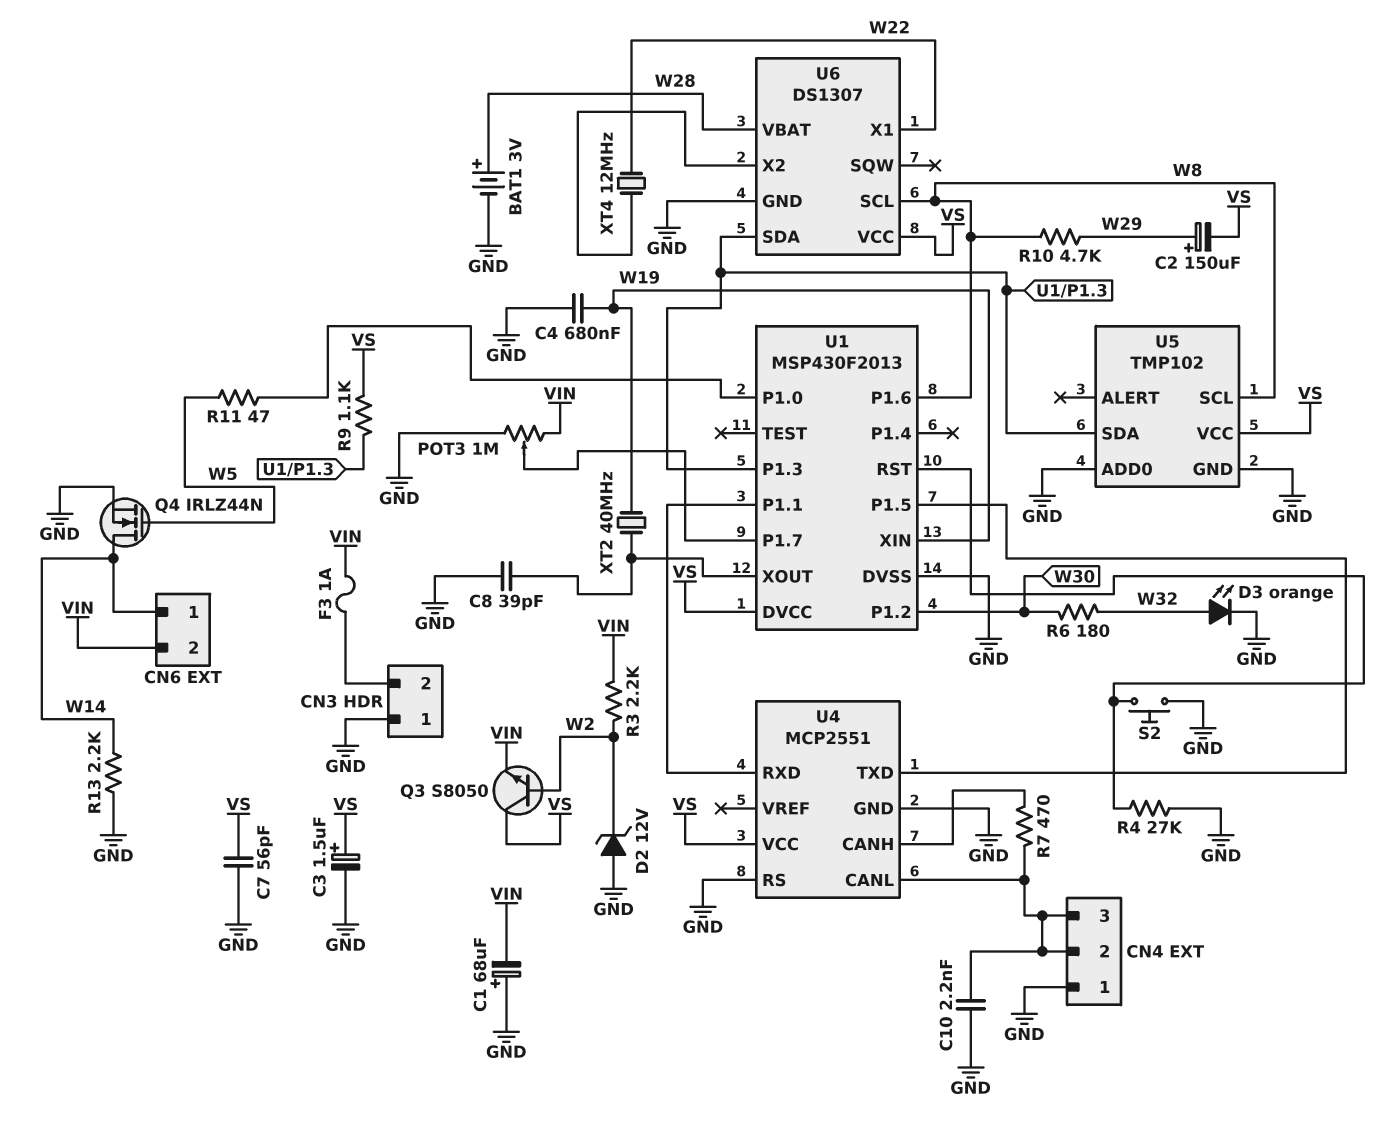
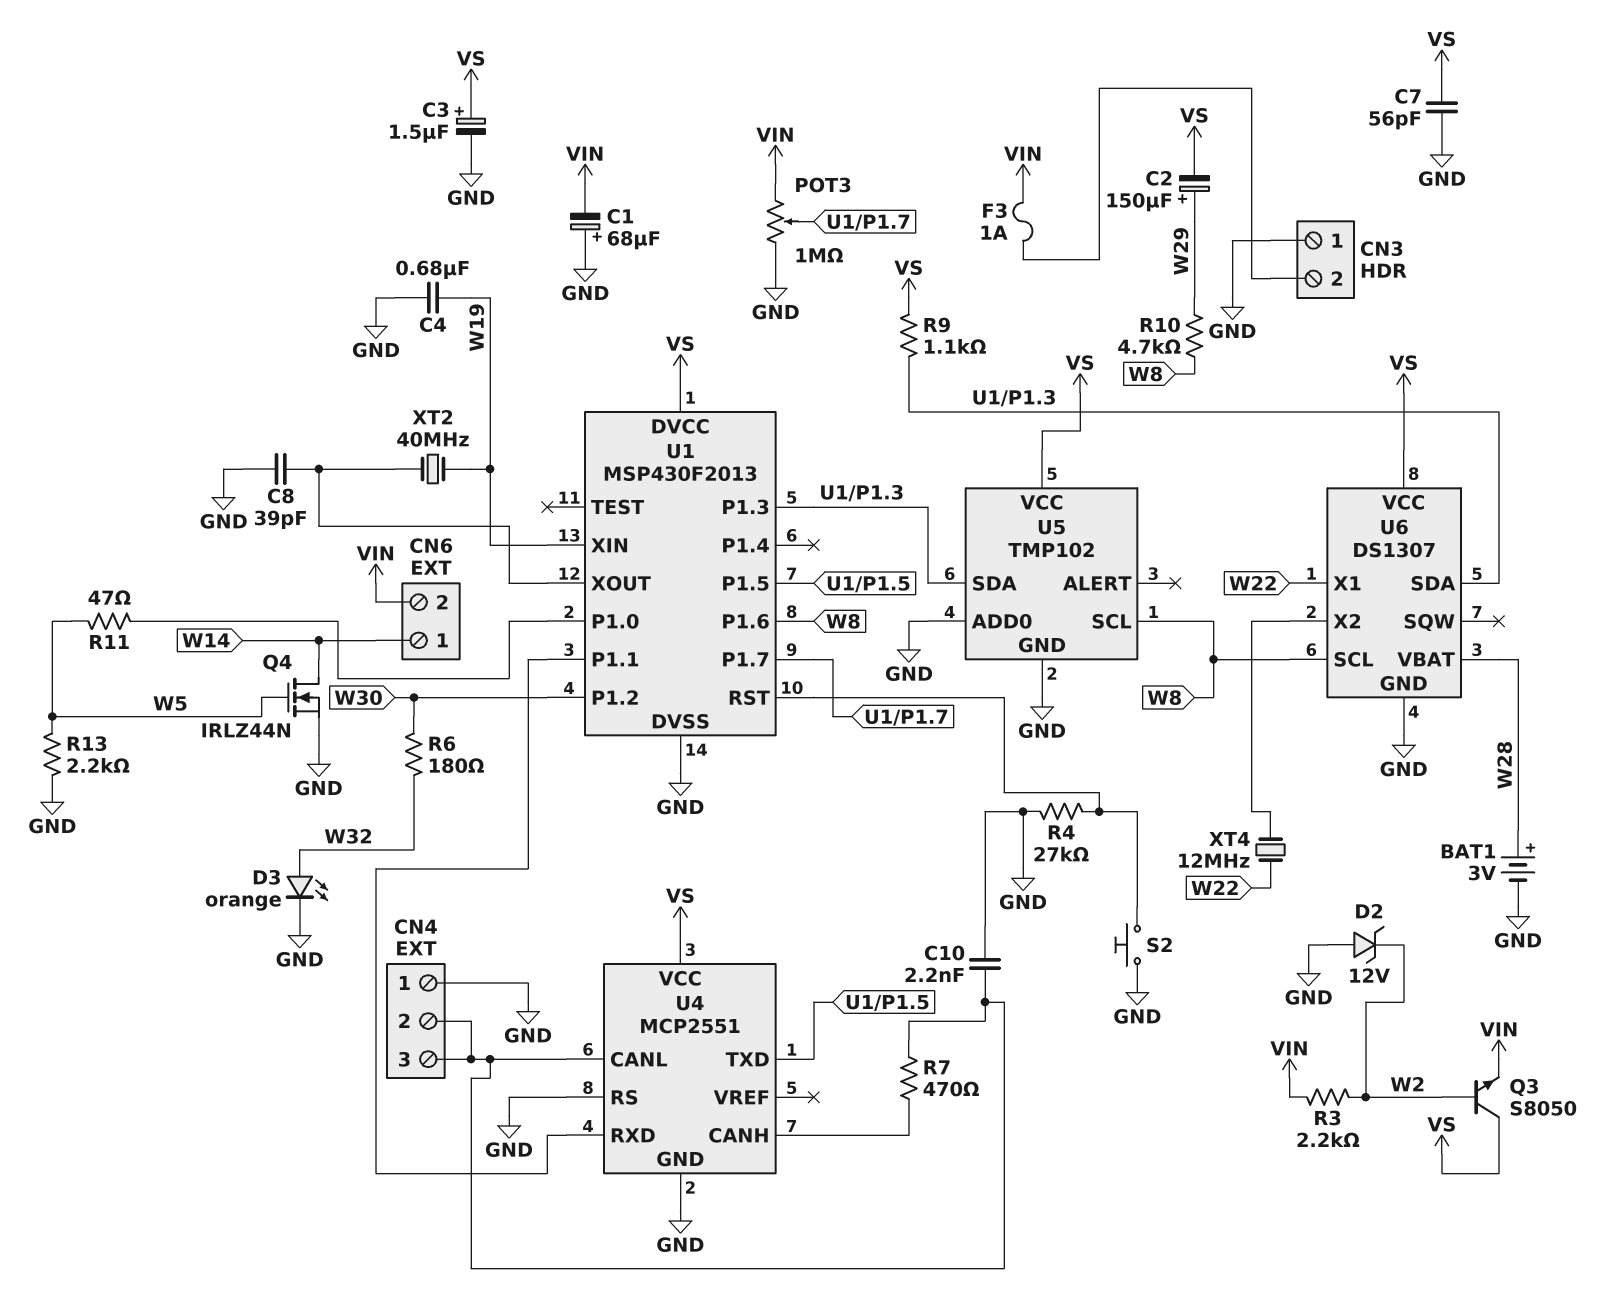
R13: 2.2k (GND, W14) -> 2.2k (GND, W5)

